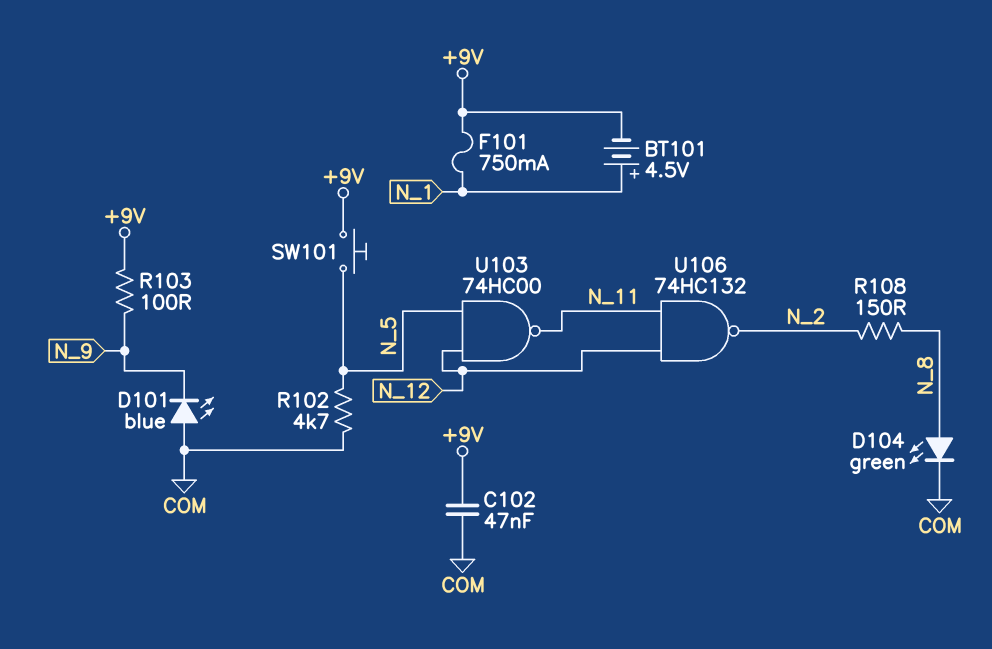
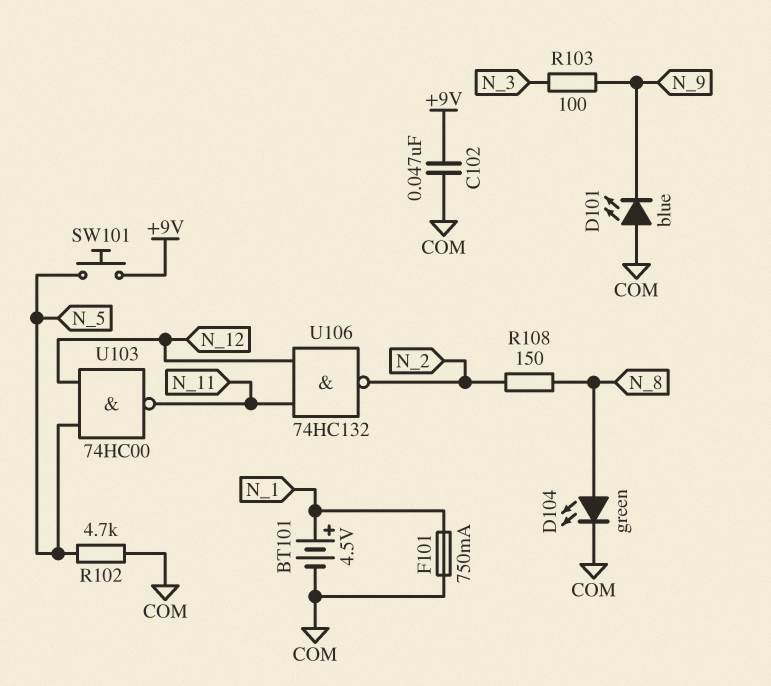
BT101: 4.5V (plus N_1, minus +9V) -> 4.5V (plus N_1, minus COM)
F101: 750mA (+9V, N_1) -> 750mA (COM, N_1)
R103: 100 (+9V, N_9) -> 100 (N_3, N_9)

